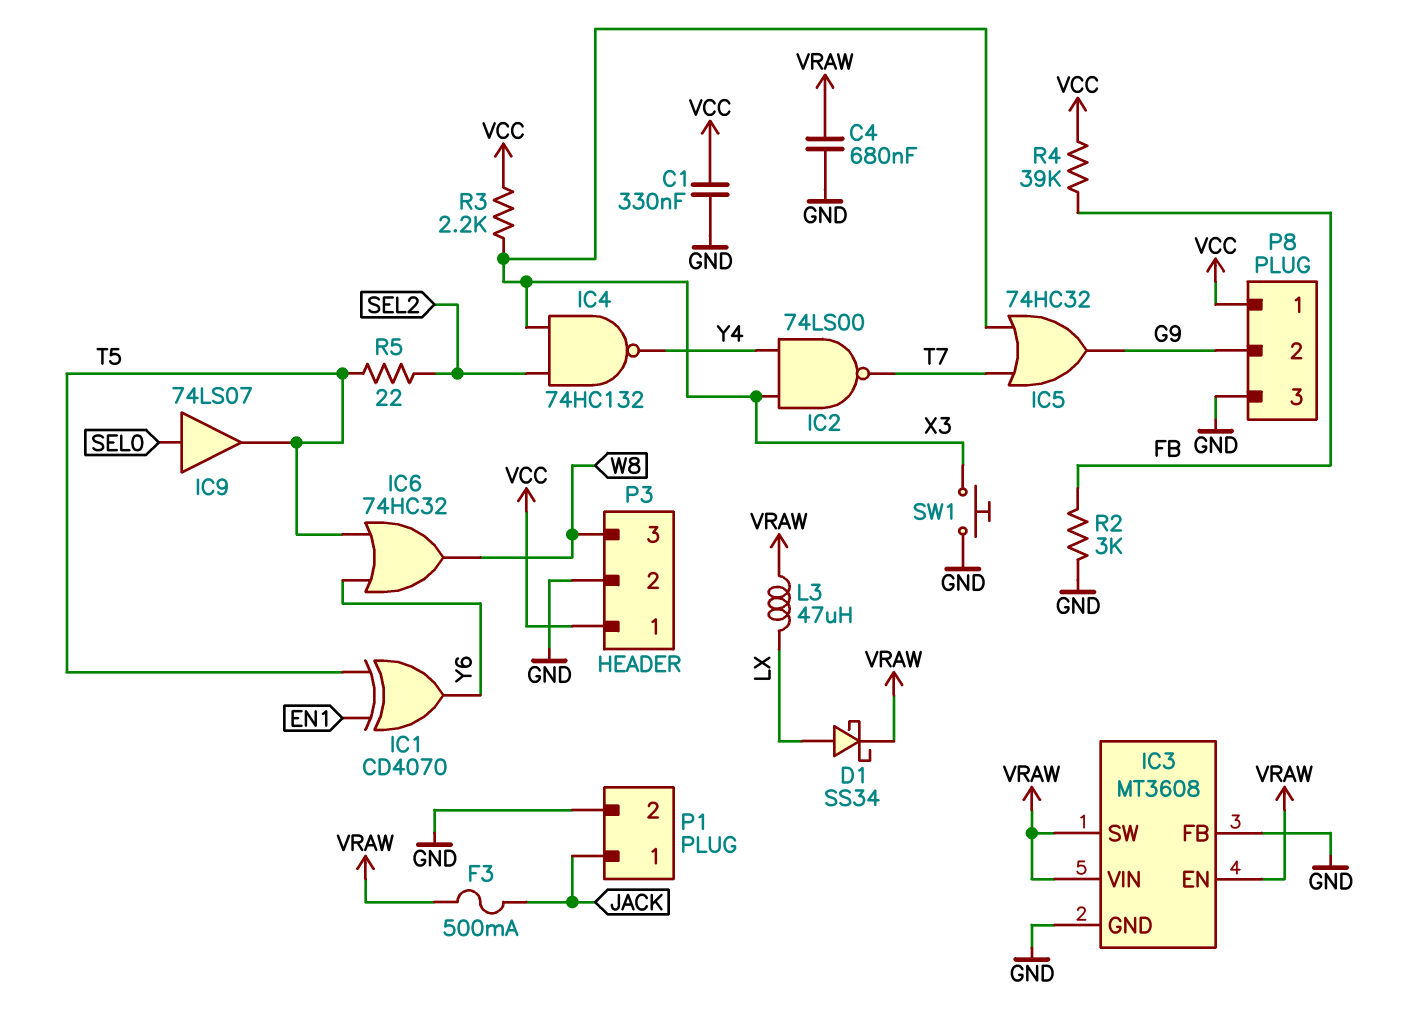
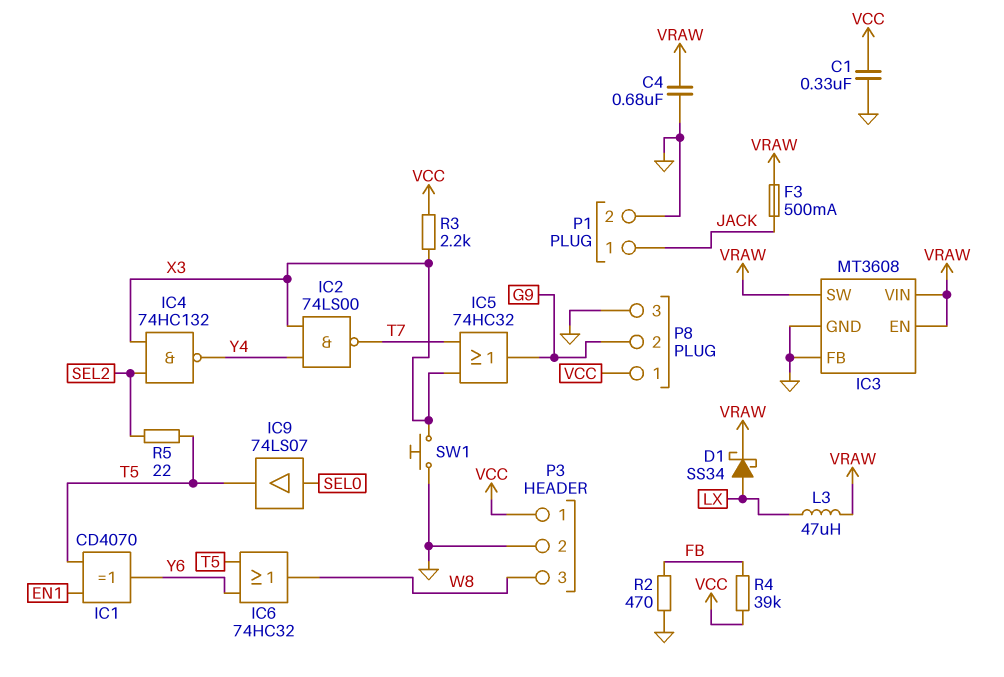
R2: 3k (FB, GND) -> 470 (FB, GND)

